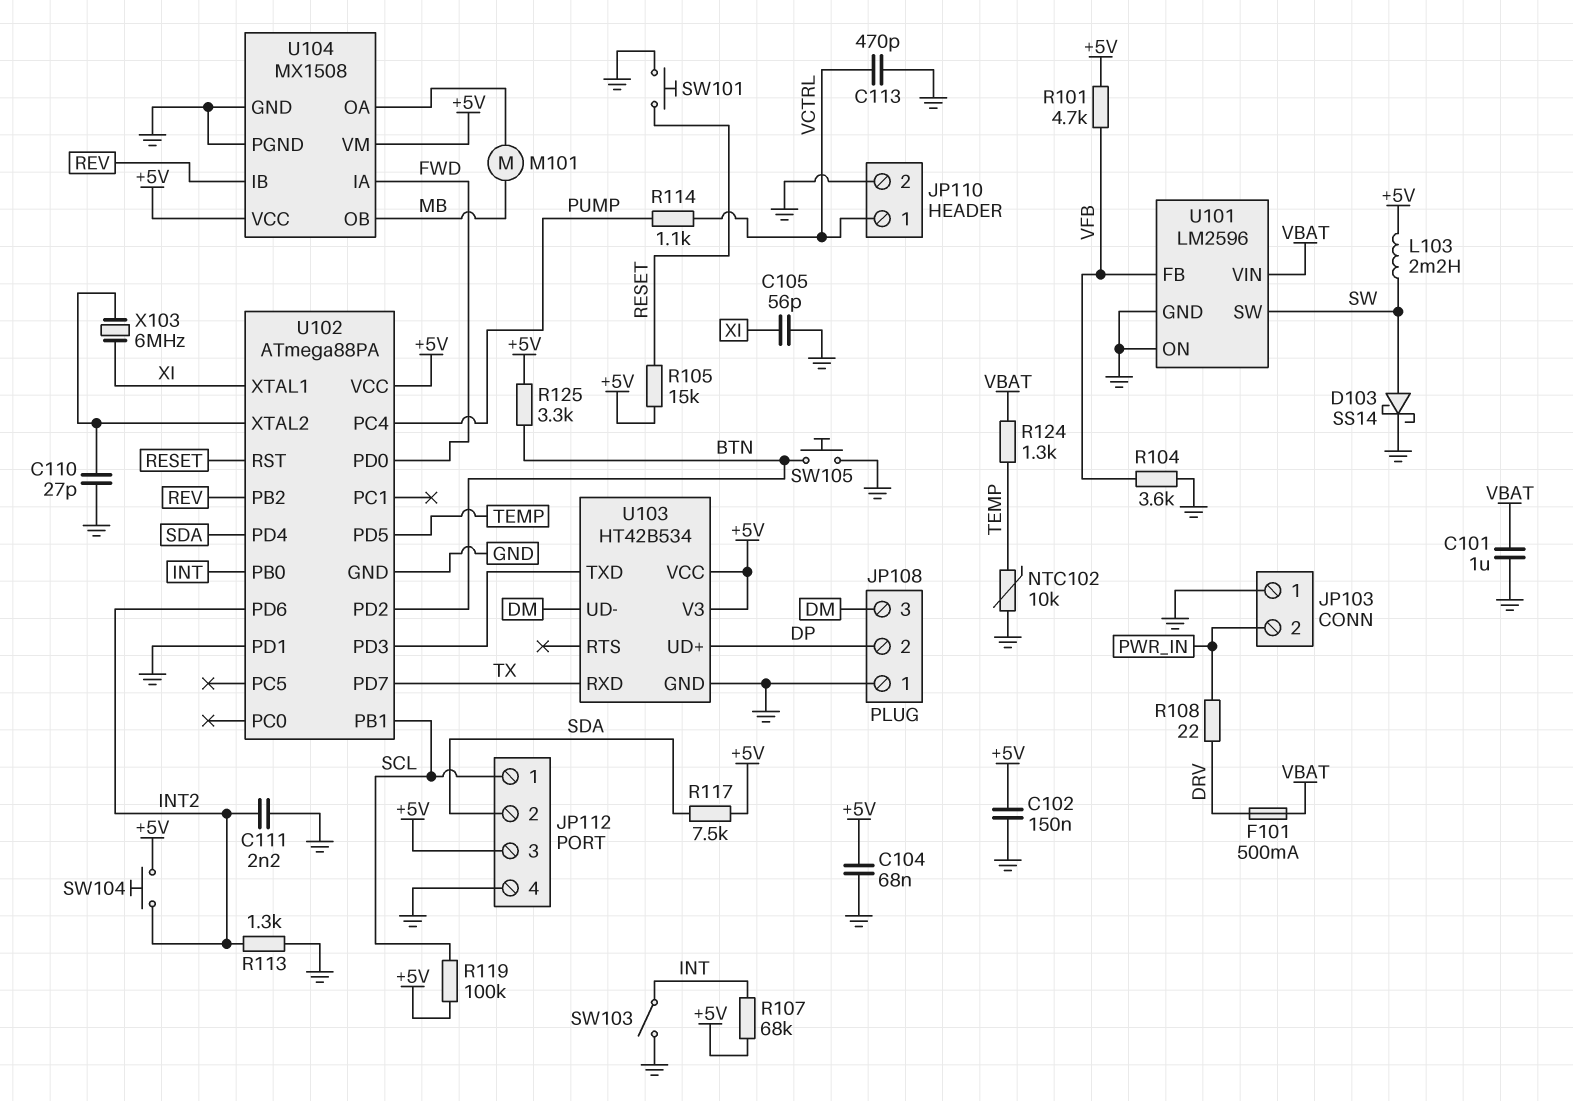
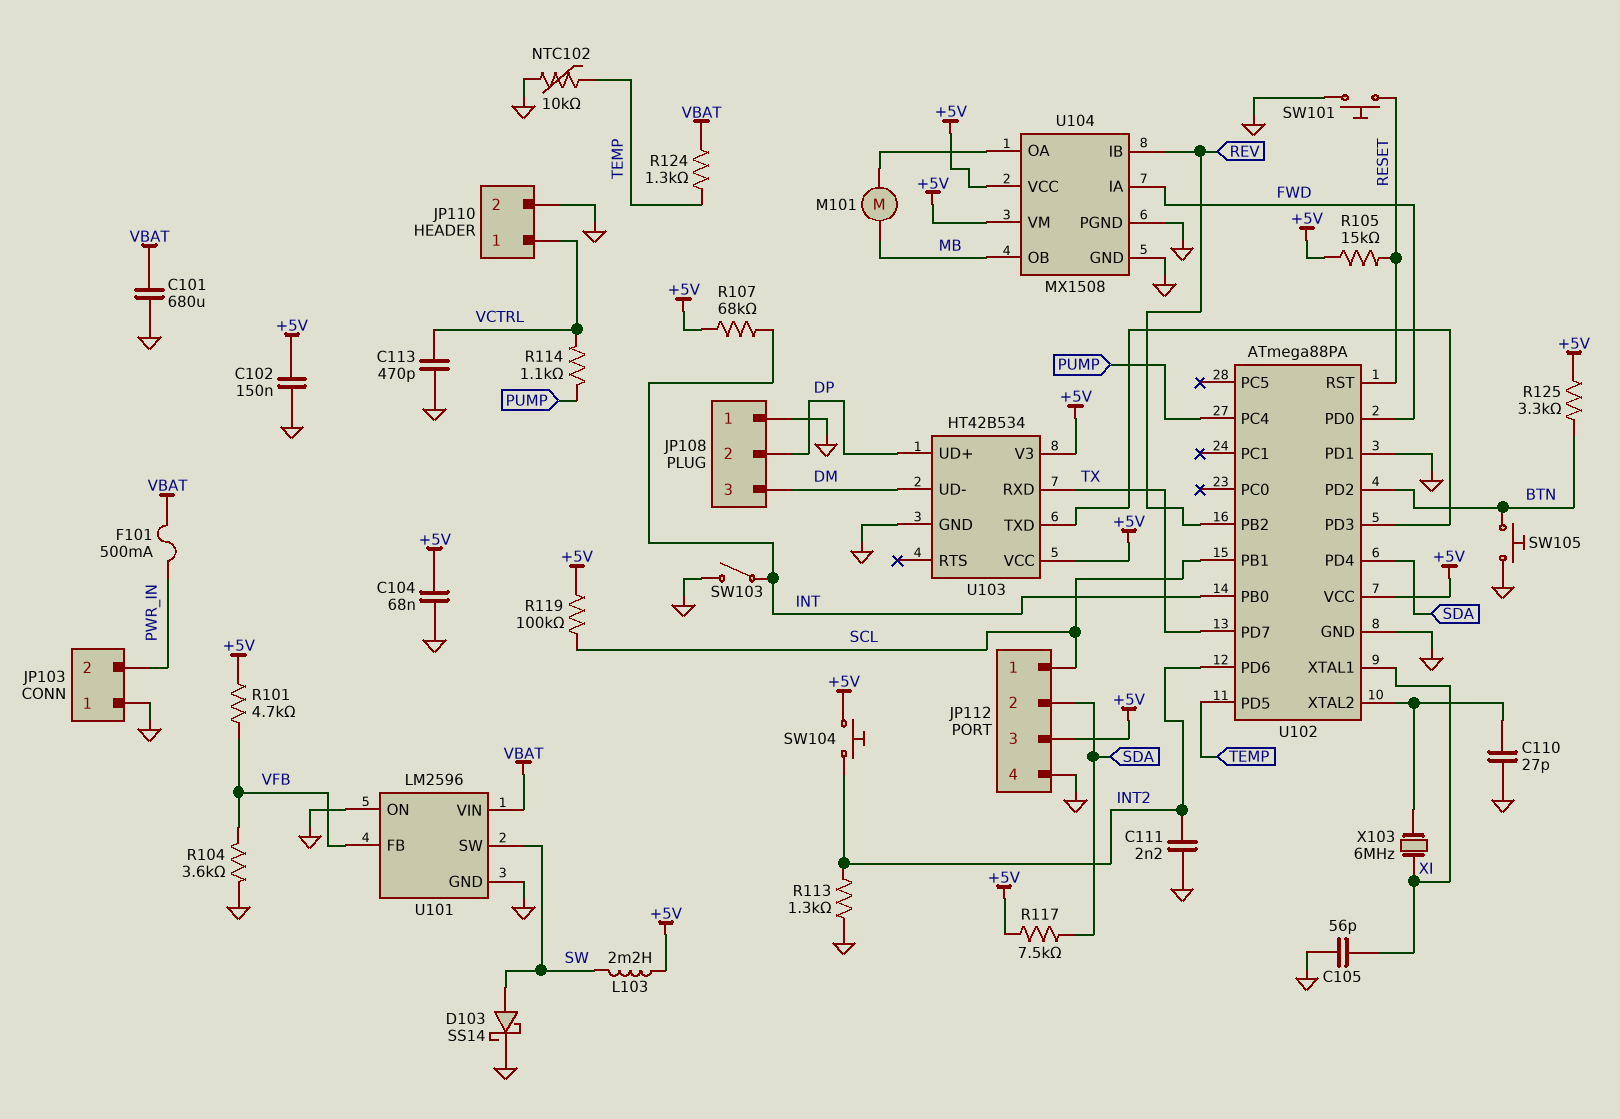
C101: 1uF (GND, VBAT) -> 680uF (GND, VBAT)
F101: 500mA (DRV, VBAT) -> 500mA (PWR_IN, VBAT)
R108: 22 (DRV, PWR_IN) -> none

